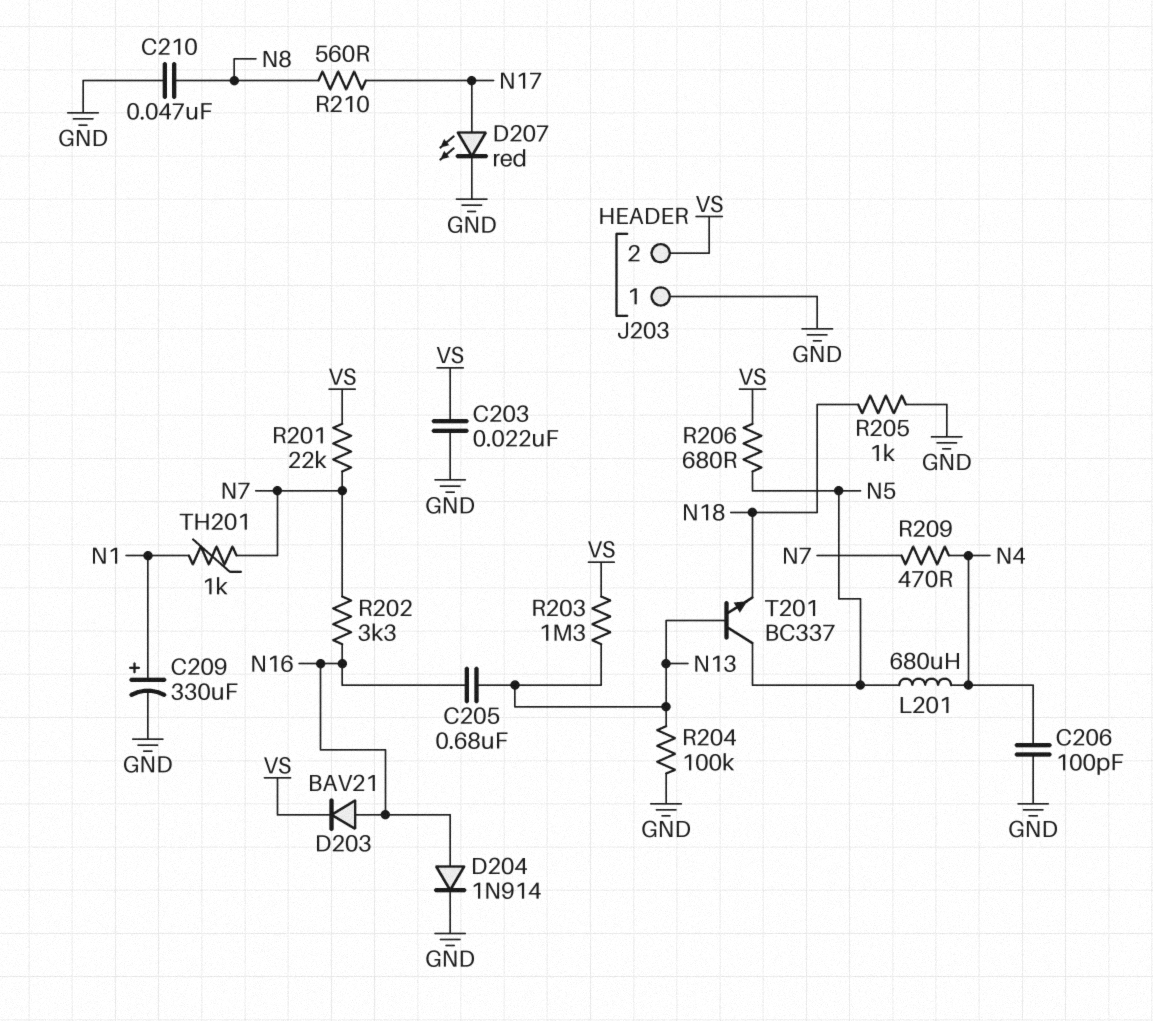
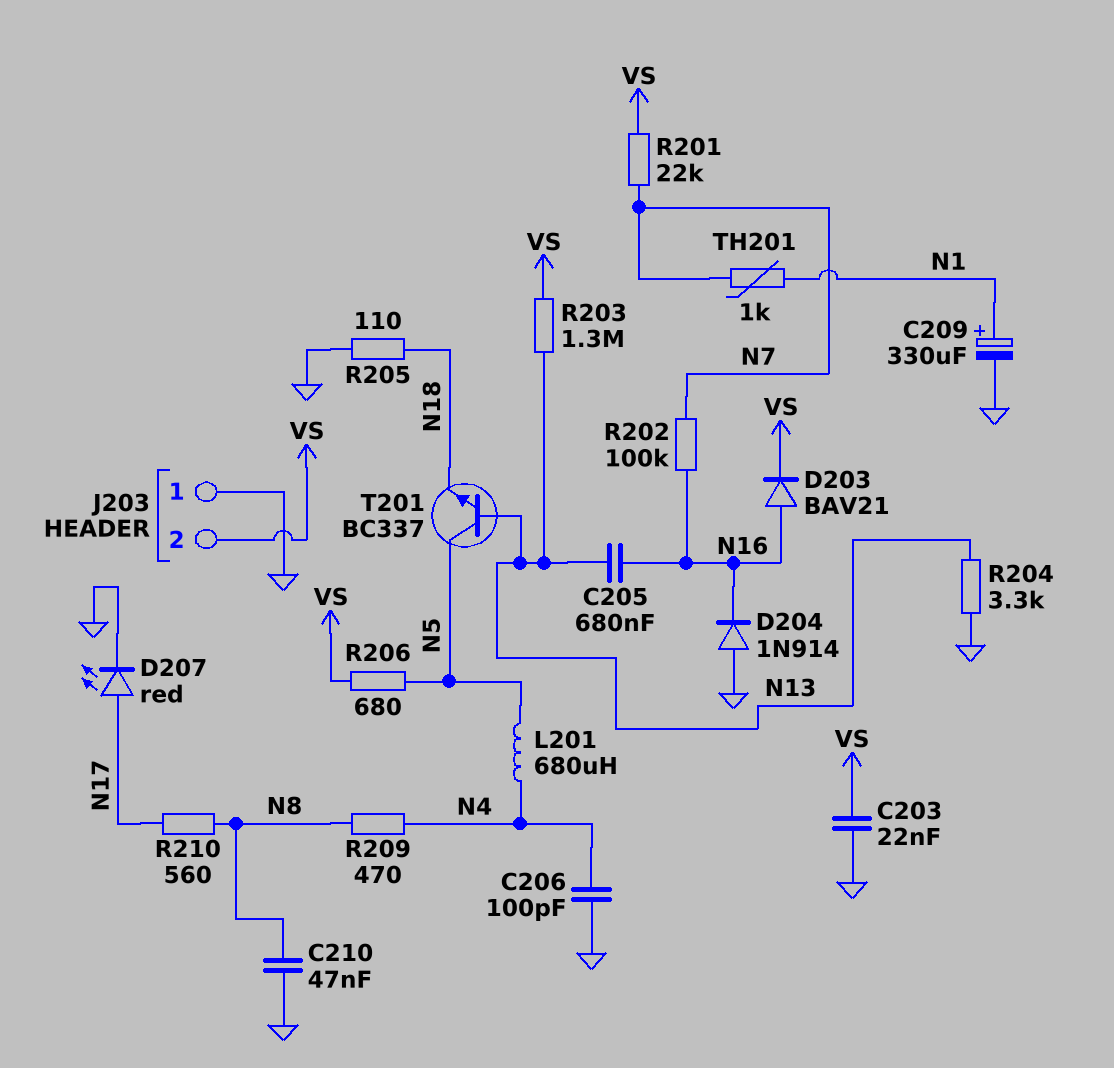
D204: diode 1N914 (A N16, K GND) -> diode 1N914 (A GND, K N16)
R202: 3.3k (N7, N16) -> 100k (N7, N16)
R204: 100k (GND, N13) -> 3.3k (GND, N13)
R205: 1k (GND, N18) -> 110 (GND, N18)
R209: 470 (N4, N7) -> 470 (N4, N8)

